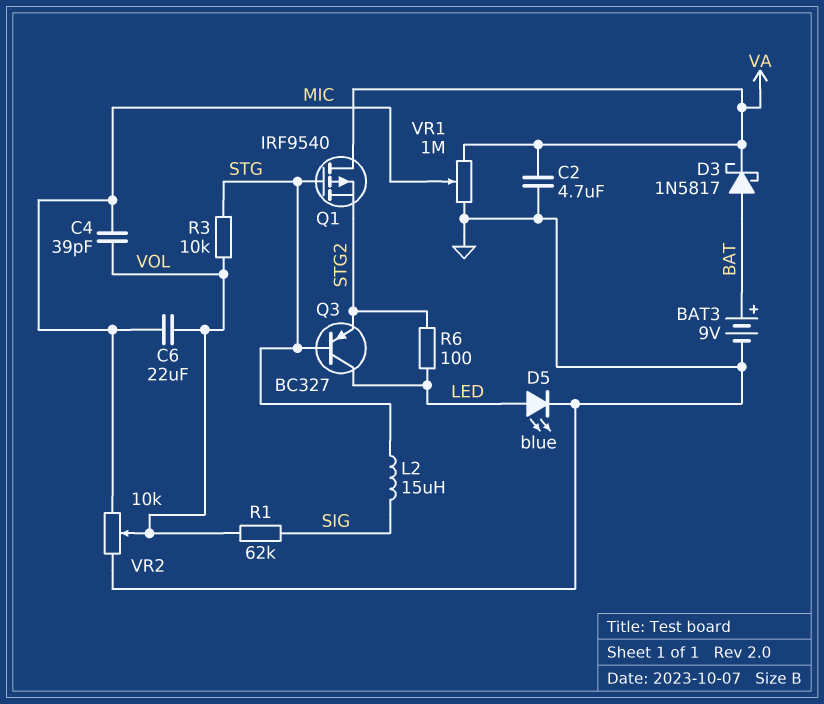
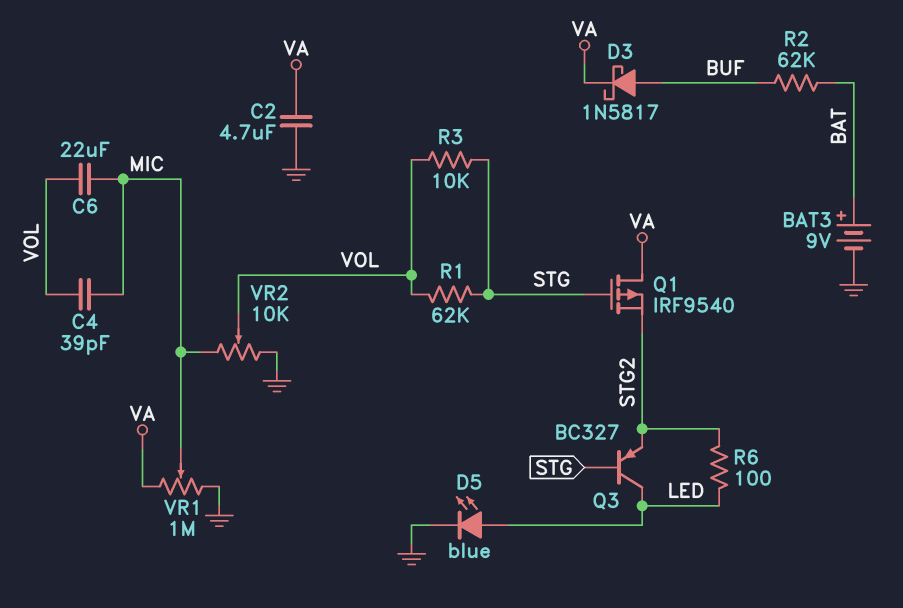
D3: schottky 1N5817 (A BAT, K VA) -> schottky 1N5817 (A BUF, K VA)
L2: 15uH (SIG, STG) -> none
R1: 62k (SIG, VOL) -> 62k (STG, VOL)
R2: none -> 62k (BAT, BUF)

